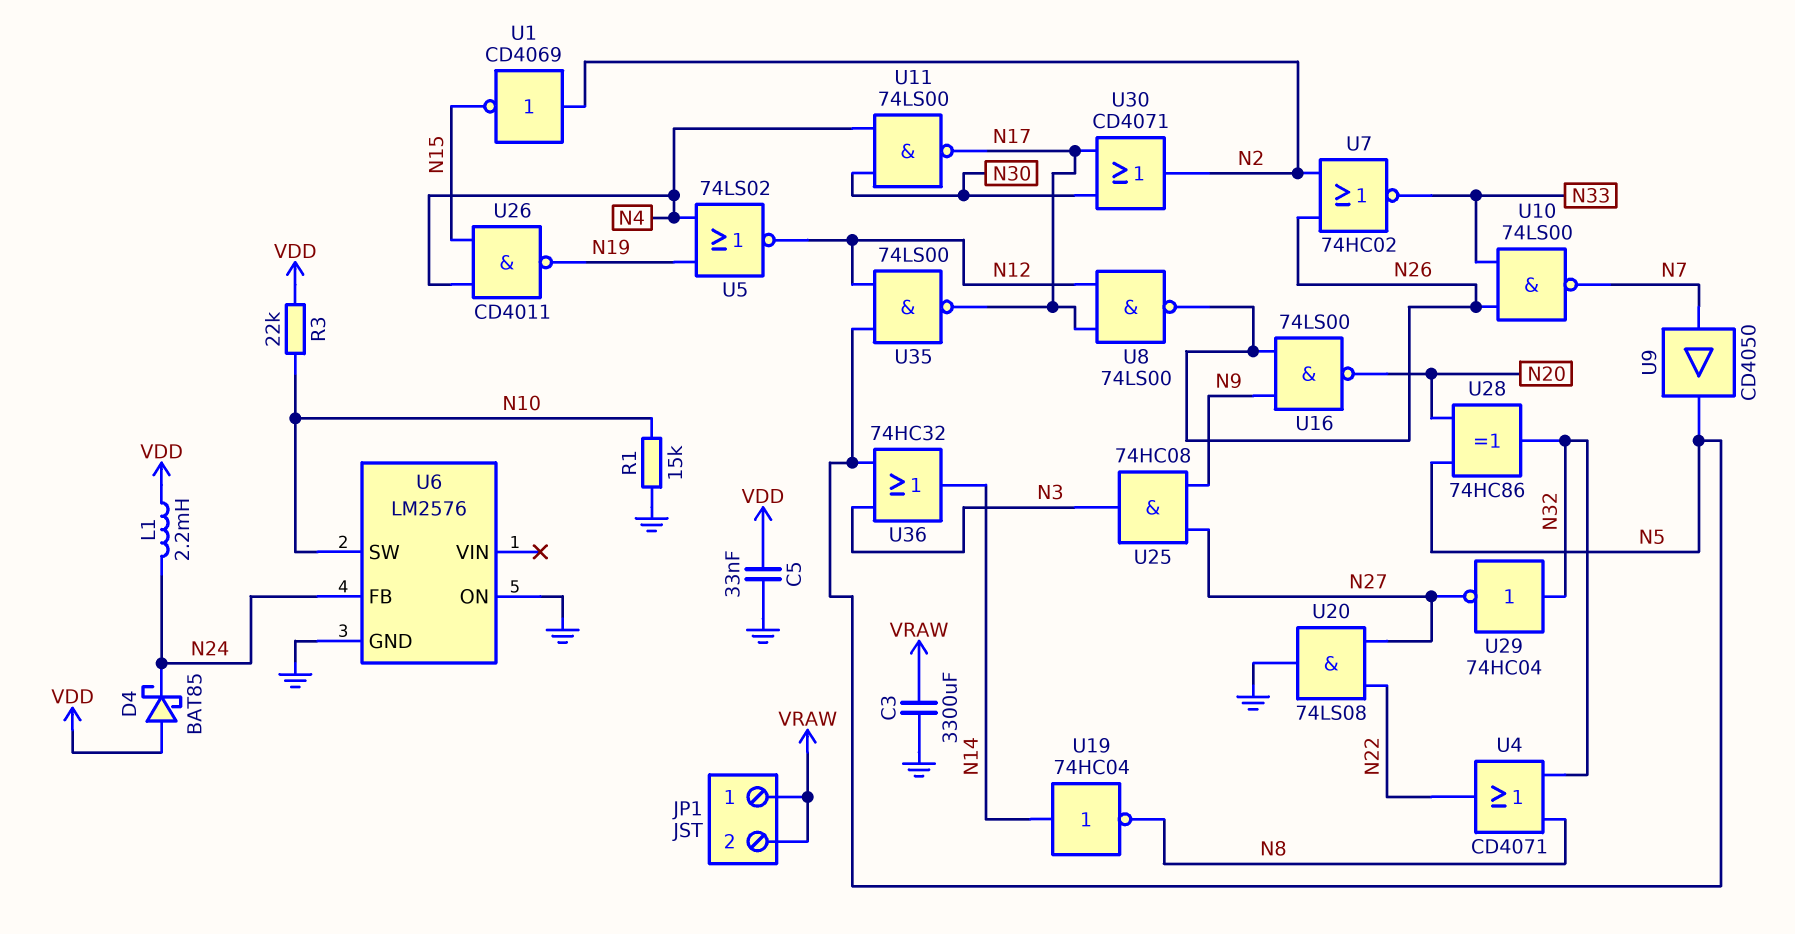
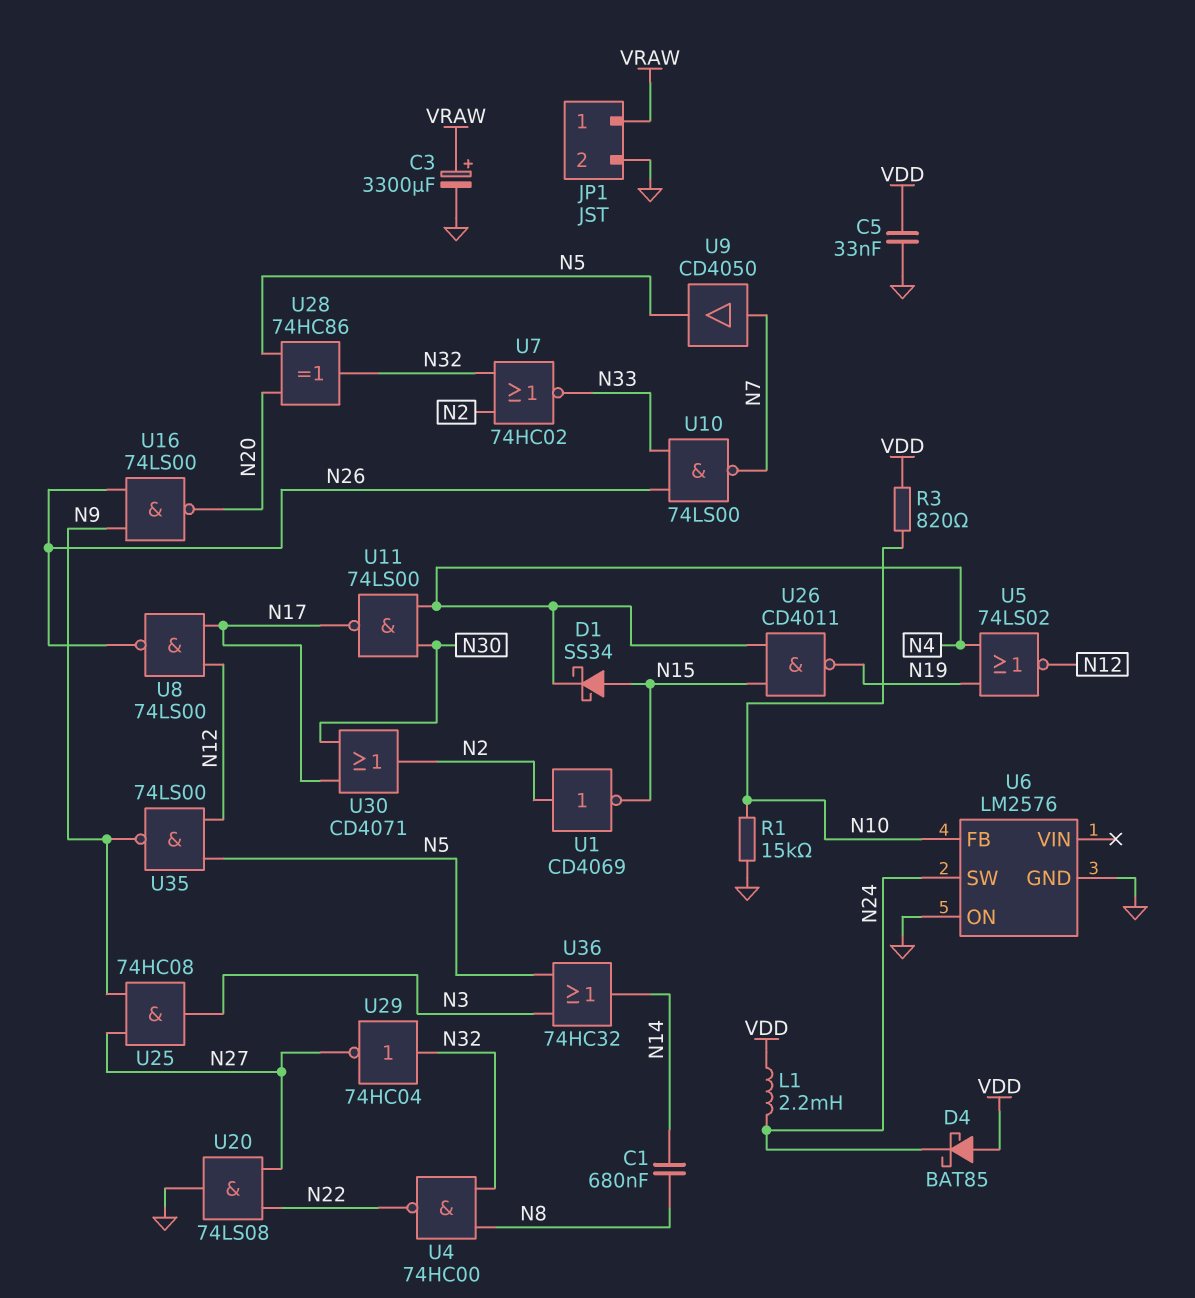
C1: none -> 680nF (N8, N14)
C3: 3300uF (GND, VRAW) -> 3300uF (plus VRAW, minus GND)
D1: none -> schottky SS34 (A N15, K N4)
JP1 pin 2: VRAW -> GND
R3: 22k (N10, VDD) -> 820 (N10, VDD)
U4: OR CD4071 (in N8, in N32, out N22) -> NAND 74HC00 (in N8, in N32, out N22)
U6 pin FB: N24 -> N10
U6 pin SW: N10 -> N24
U7: NOR 74HC02 (in N2, in N26, out N33) -> NOR 74HC02 (in N2, in N32, out N33)
U19: NOT 74HC04 (in N14, out N8) -> none
U35: NAND 74LS00 (in N5, in N12, out N17) -> NAND 74LS00 (in N5, in N12, out N9)

